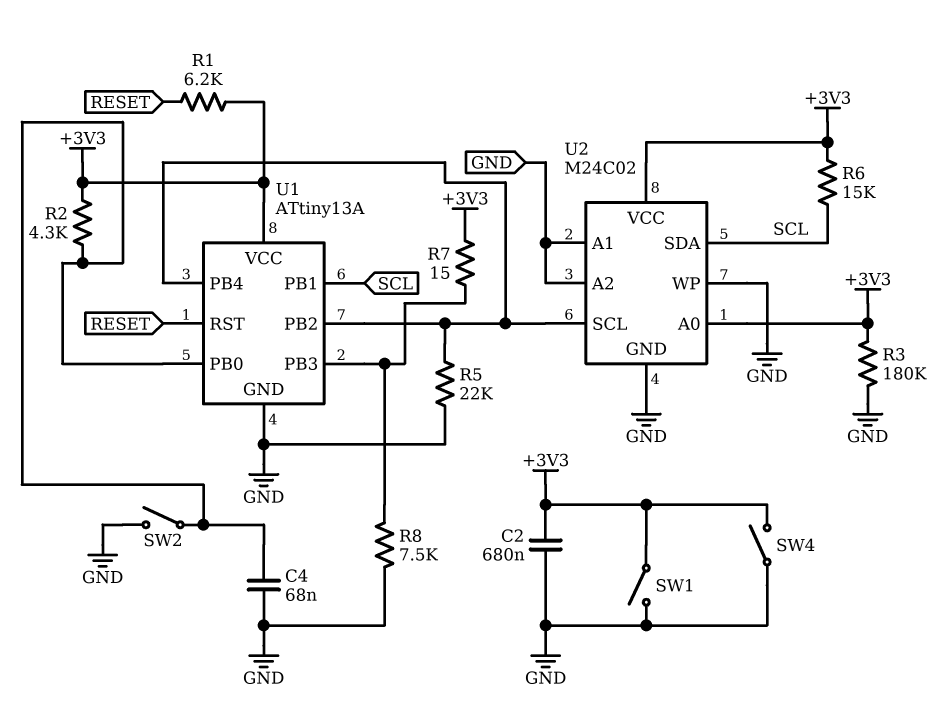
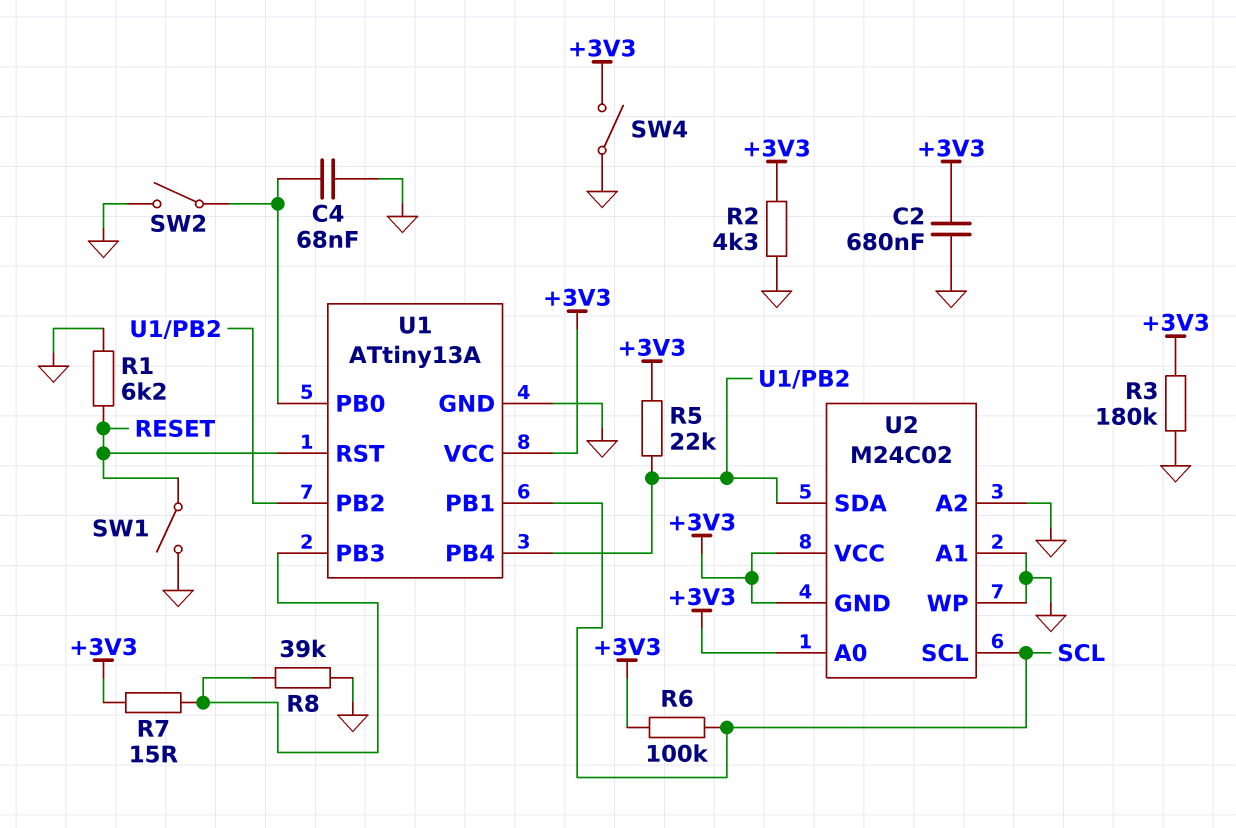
R1: 6.2k (+3V3, RESET) -> 6.2k (GND, RESET)
R2: 4.3k (+3V3, U1/PB0) -> 4.3k (+3V3, GND)
R5: 22k (GND, U1/PB2) -> 22k (+3V3, U1/PB2)
R6: 15k (+3V3, SCL) -> 100k (+3V3, SCL)
R8: 7.5k (GND, U1/PB3) -> 39k (GND, U1/PB3)
SW1: switch (+3V3, GND) -> switch (GND, RESET)
U2 pin GND: GND -> +3V3
U2 pin SCL: U1/PB2 -> SCL
U2 pin SDA: SCL -> U1/PB2

